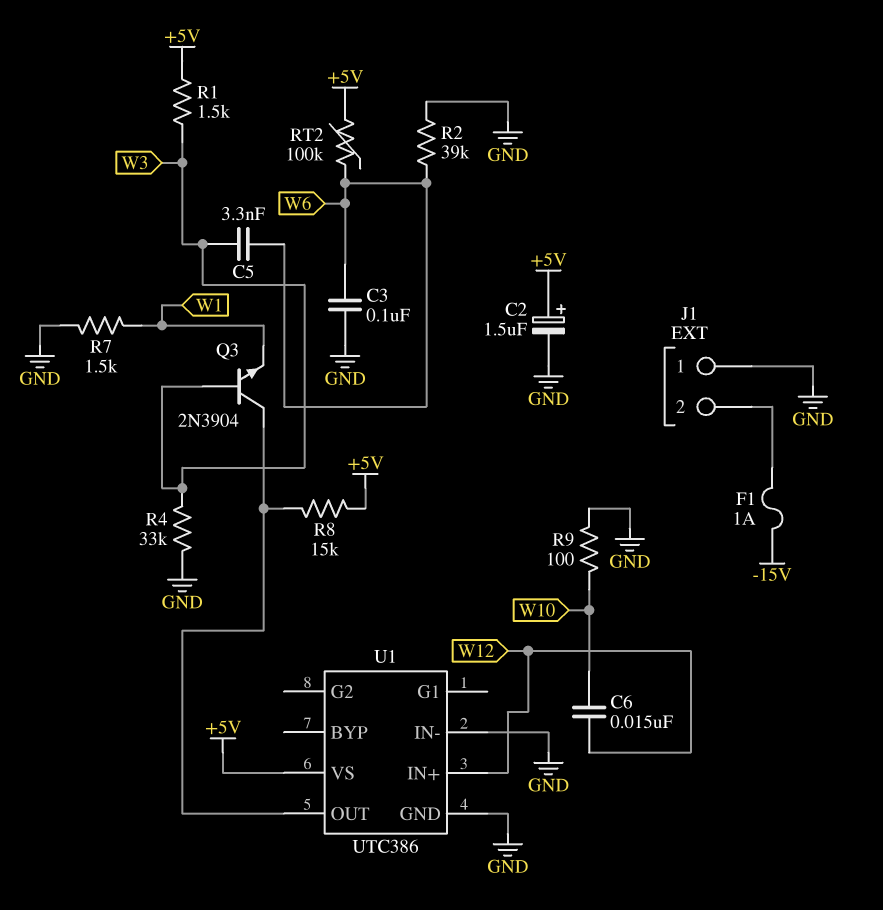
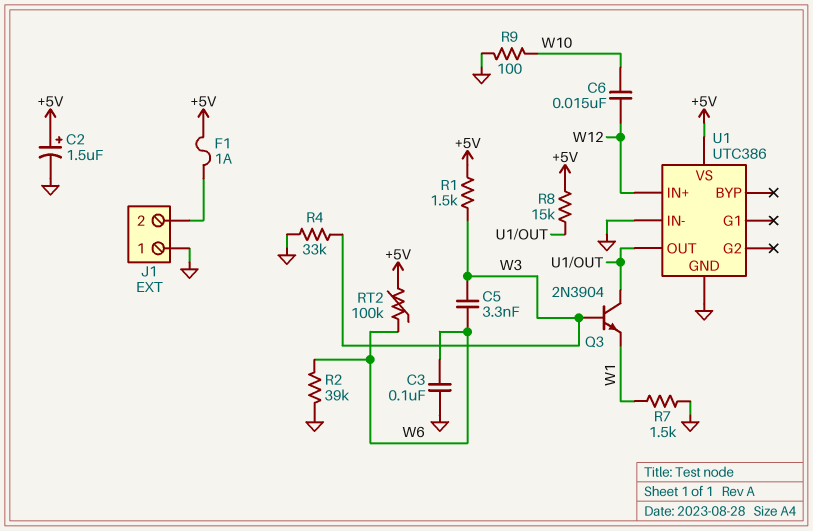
F1: 1A (-15V, J1/2) -> 1A (+5V, J1/2)

